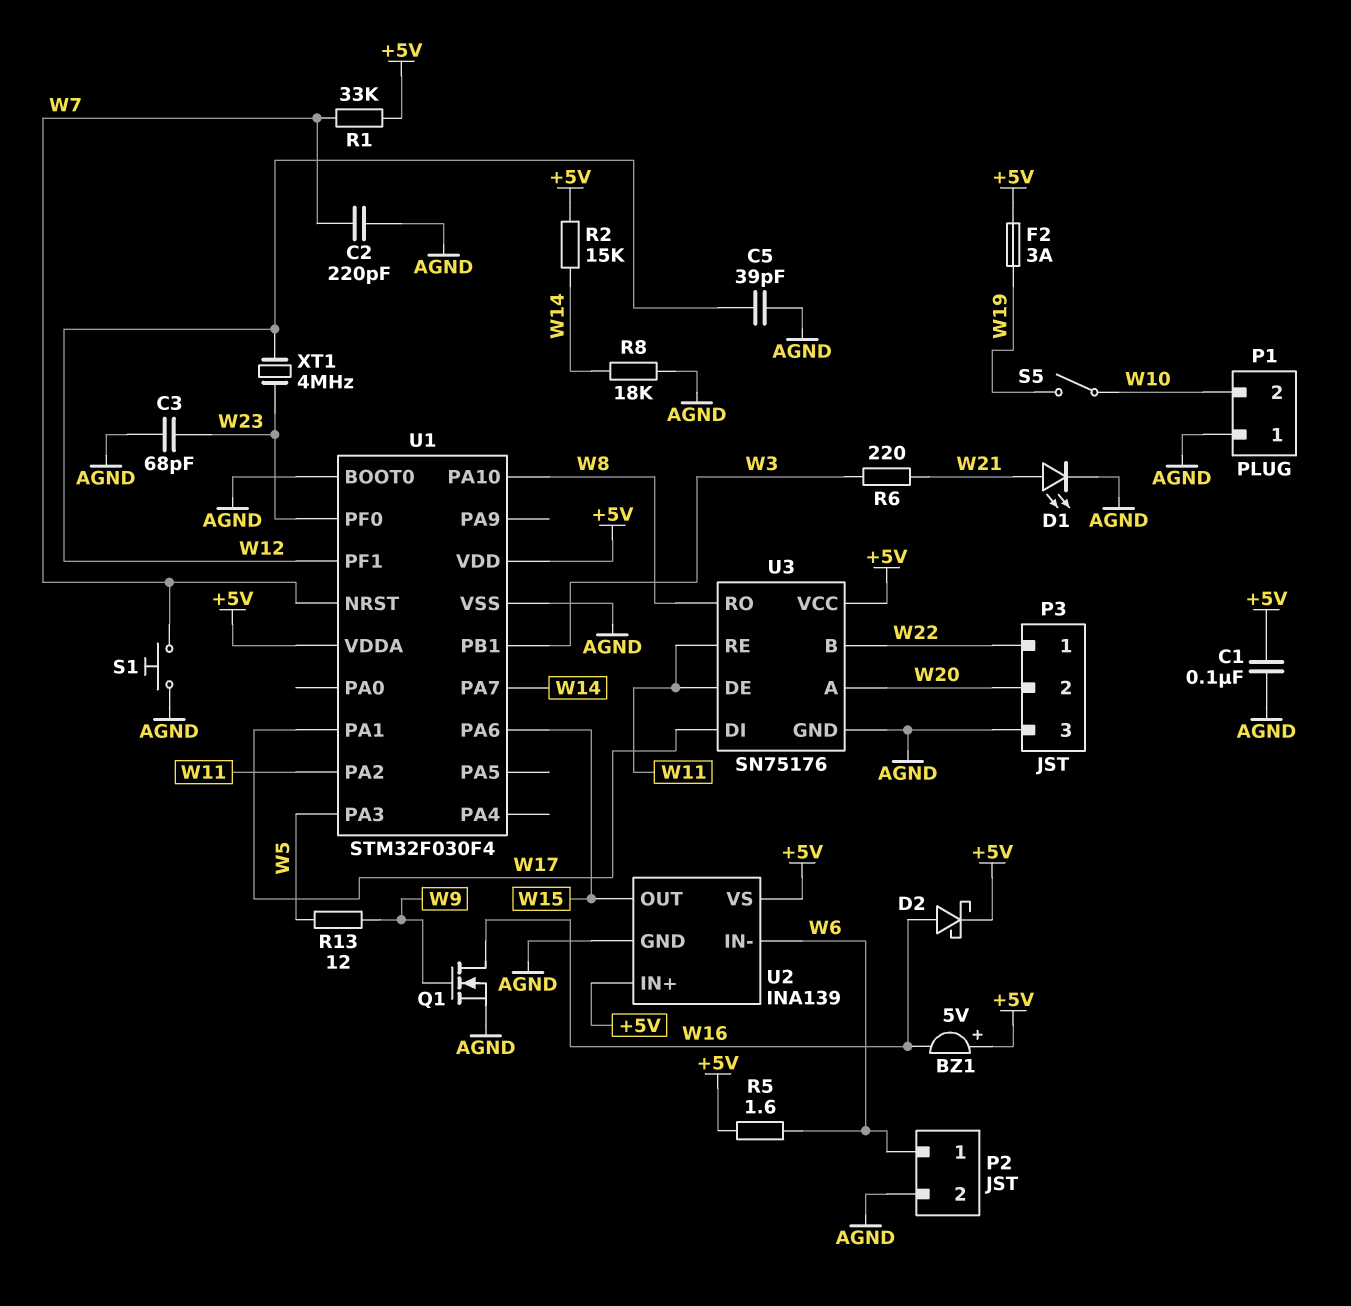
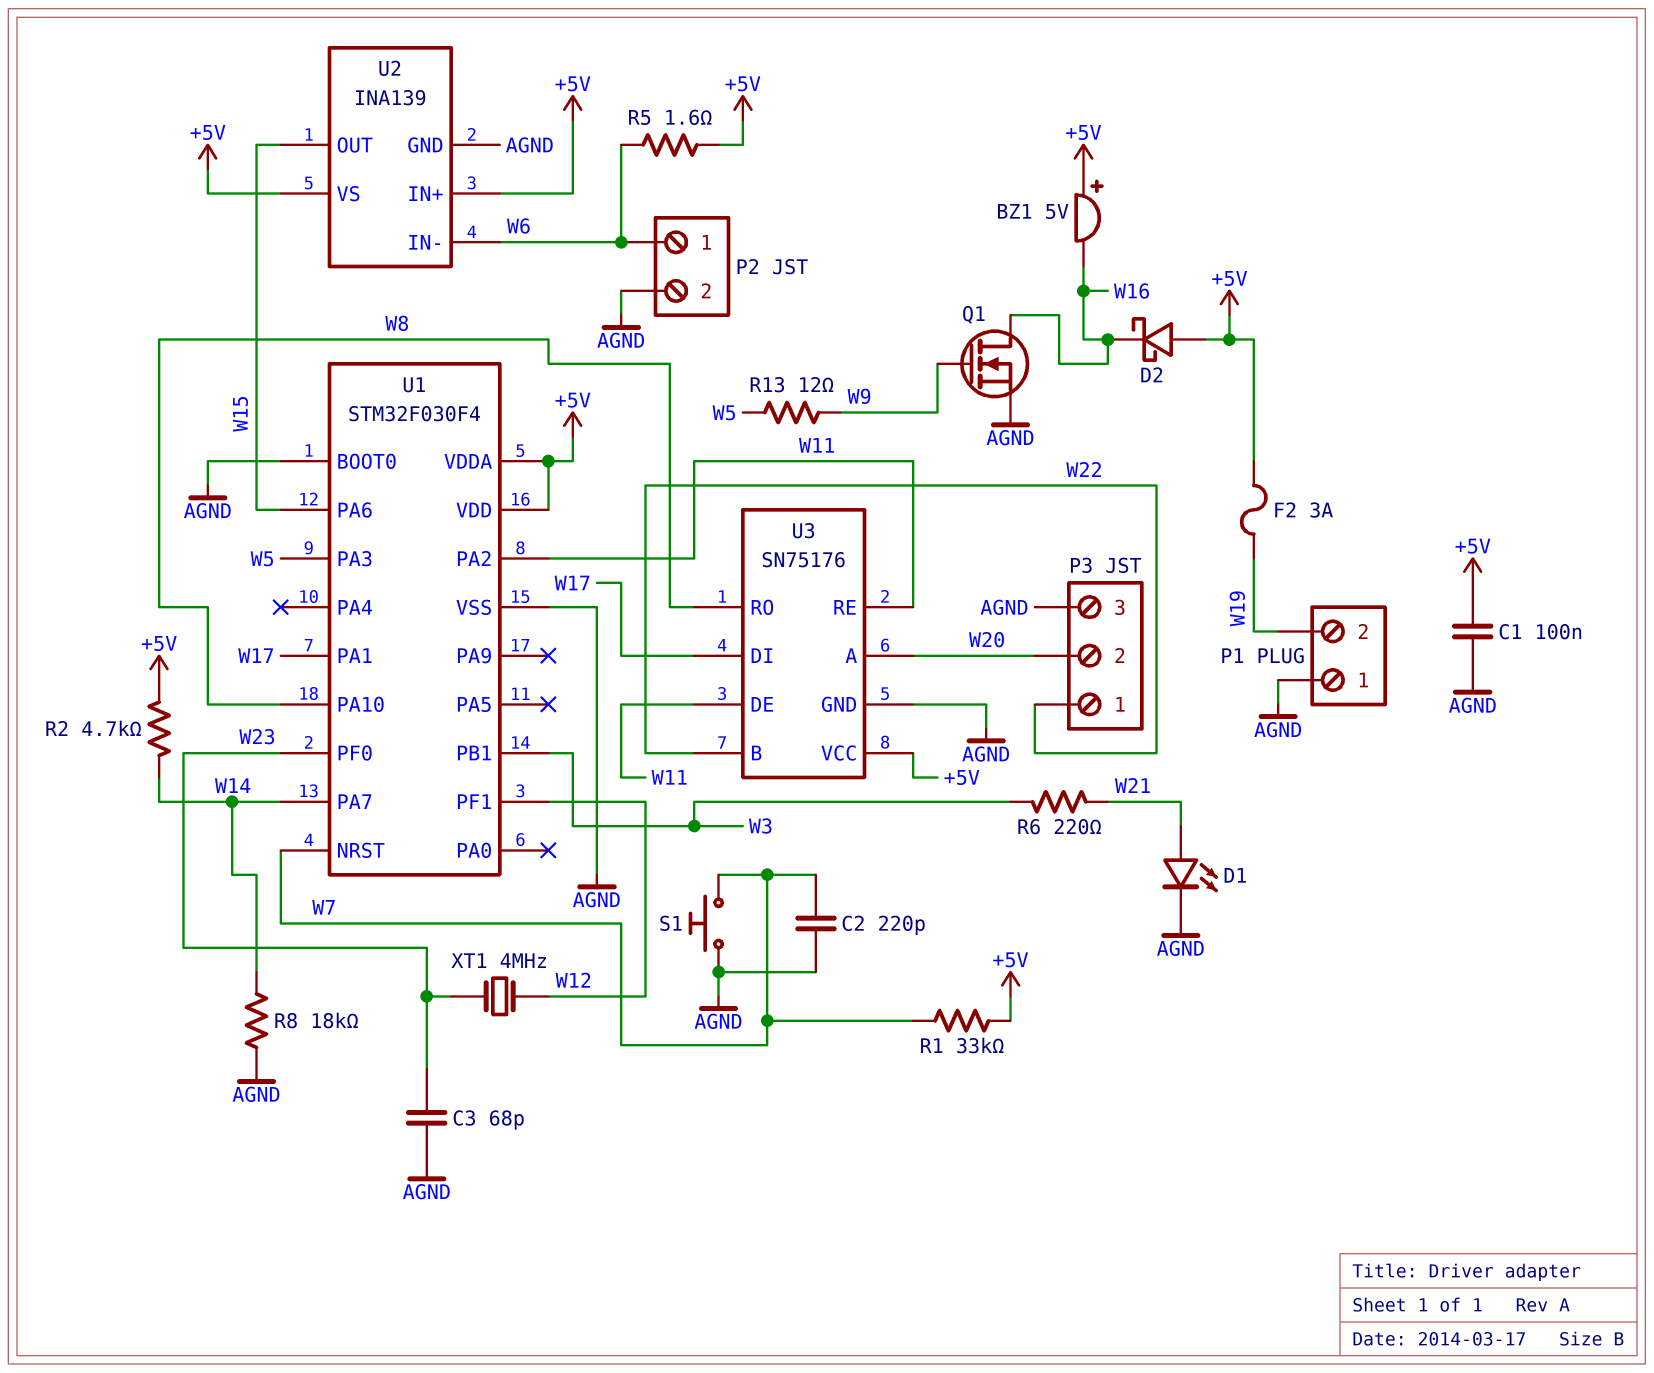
C5: 39pF (AGND, W12) -> none
D2: schottky (A W16, K +5V) -> schottky (A +5V, K W16)
P1 pin 2: W10 -> W19
R2: 15k (+5V, W14) -> 4.7k (+5V, W14)
S5: switch (W10, W19) -> none

